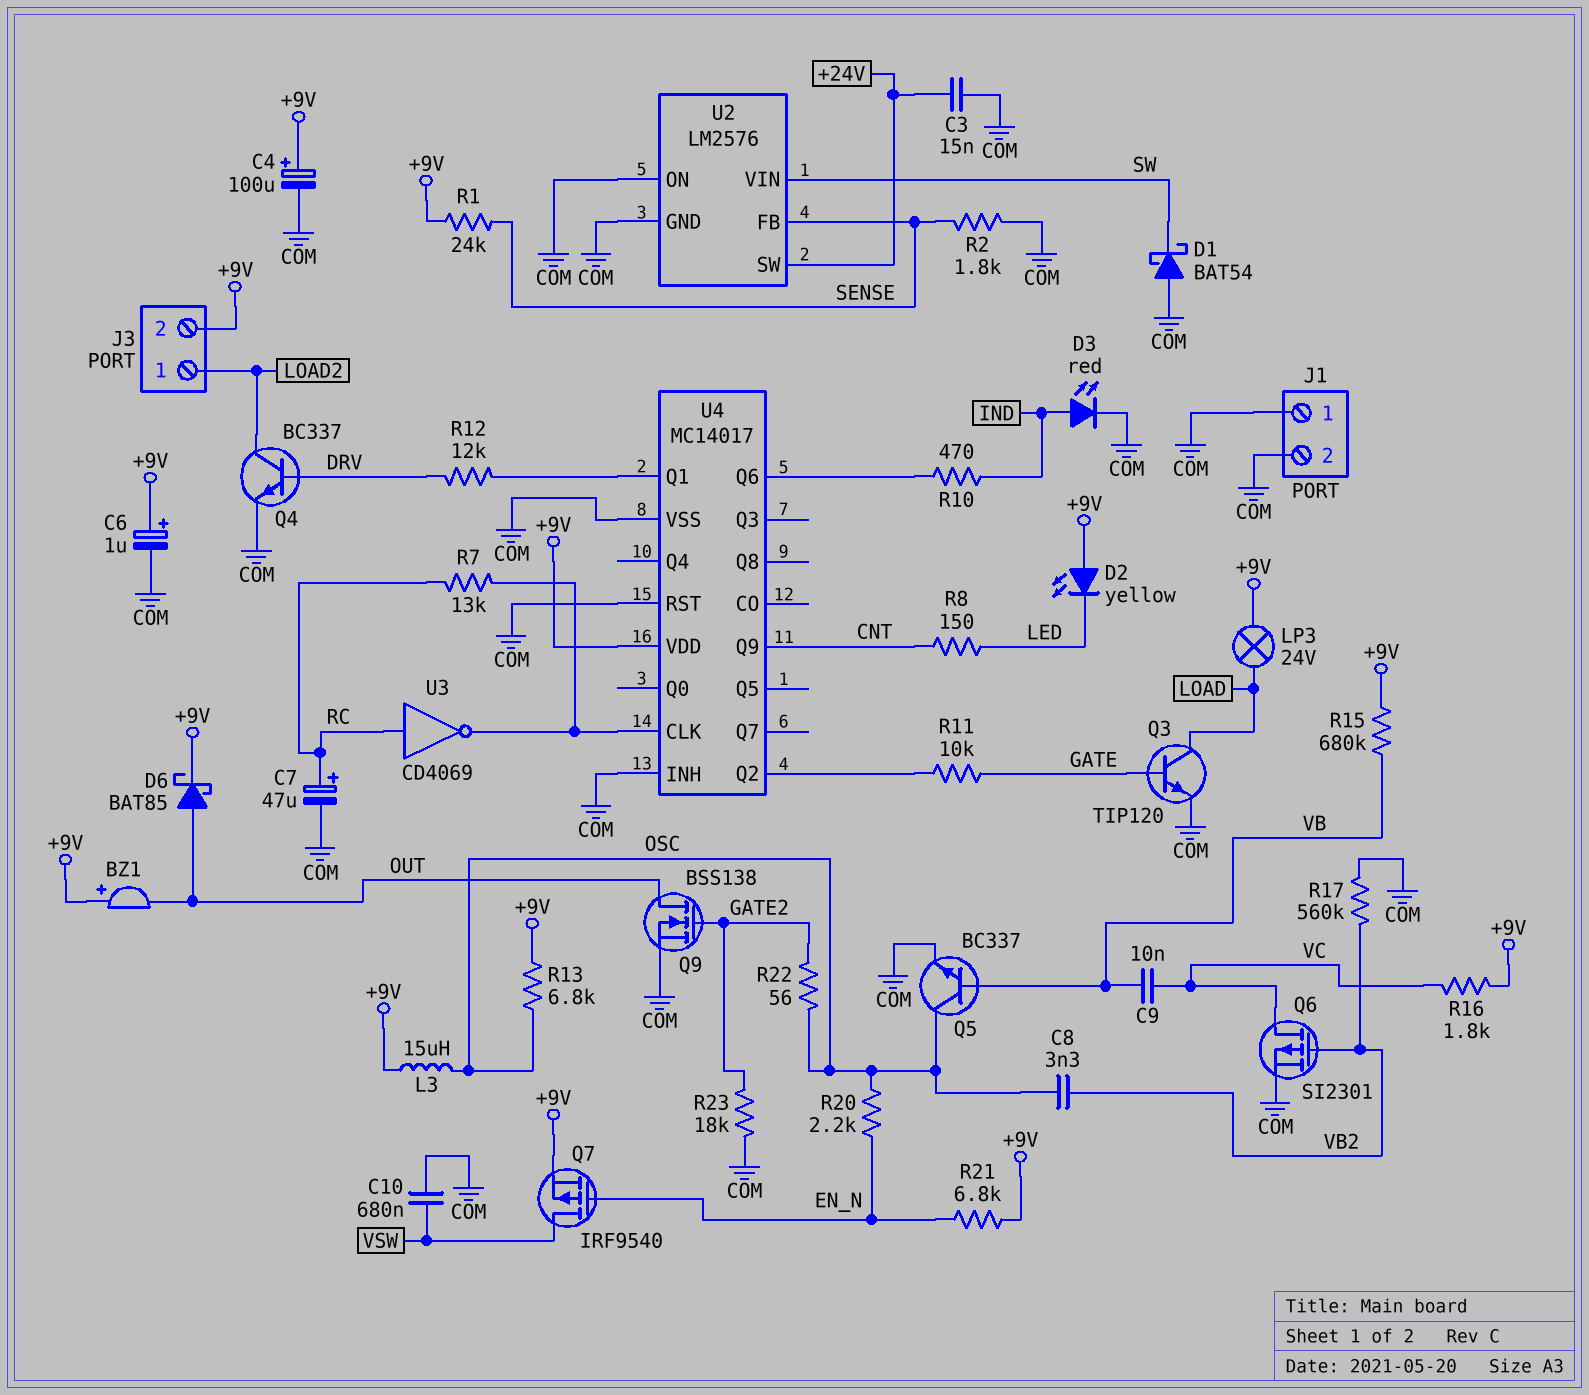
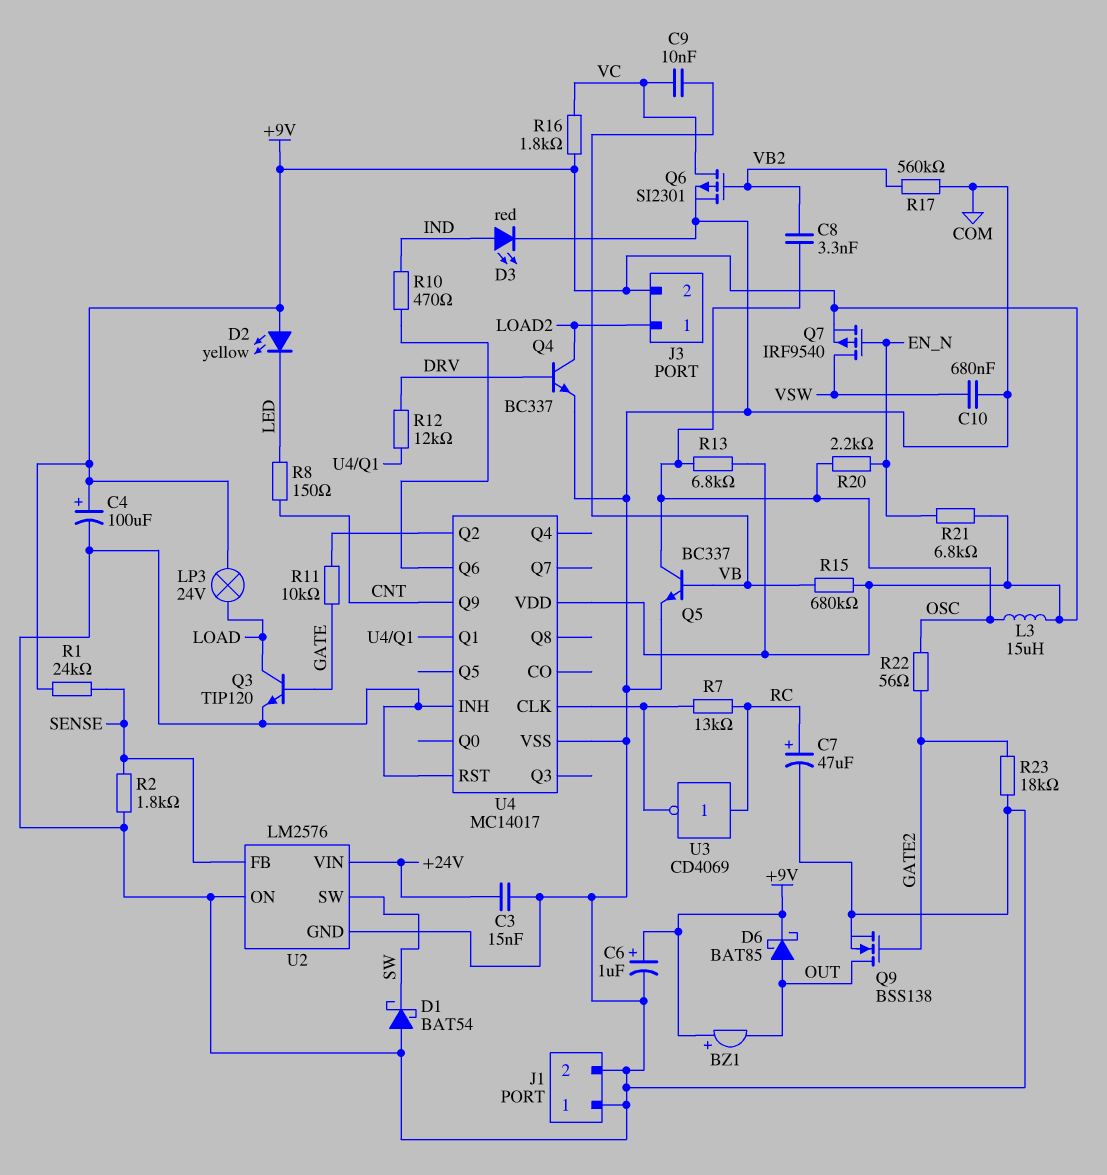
U2 pin SW: +24V -> SW
U2 pin VIN: SW -> +24V

